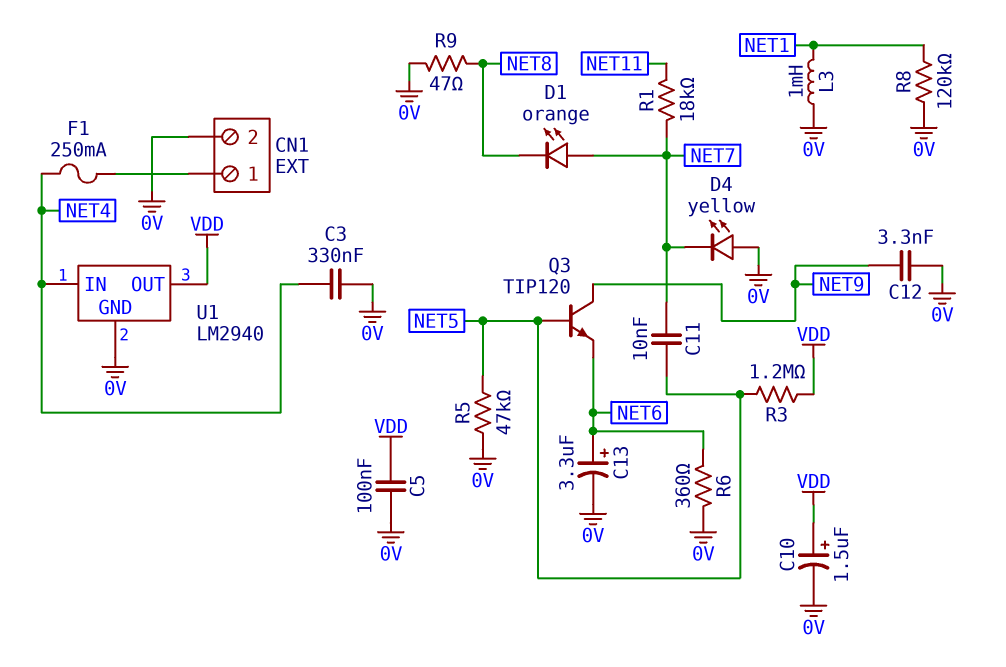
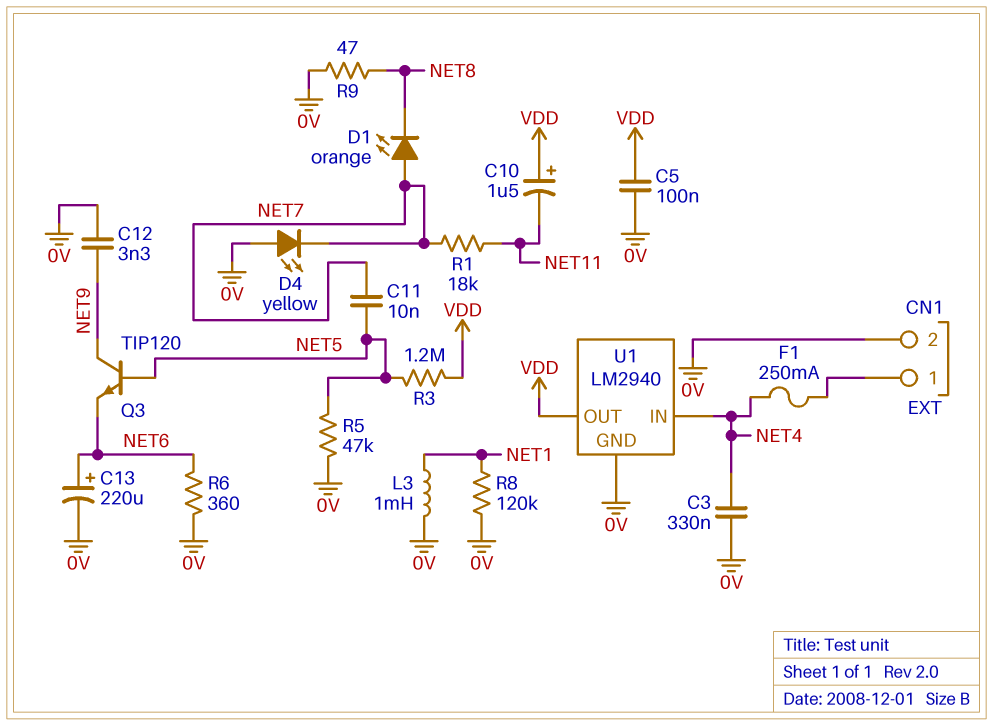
C10: 1.5uF (plus VDD, minus 0V) -> 1.5uF (plus VDD, minus NET11)
C13: 3.3uF (plus NET6, minus 0V) -> 220uF (plus NET6, minus 0V)

